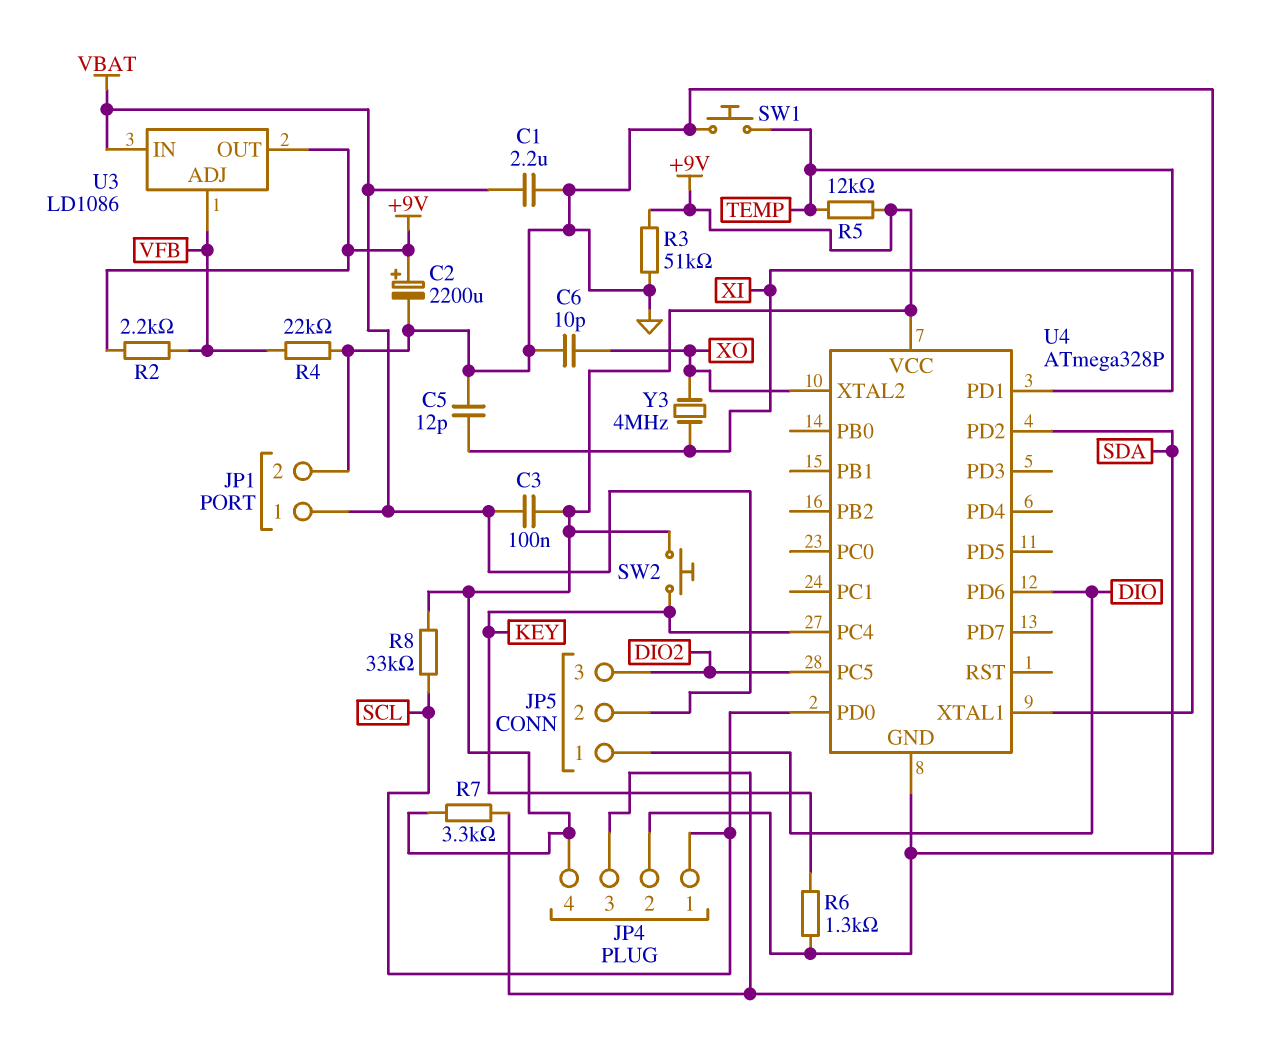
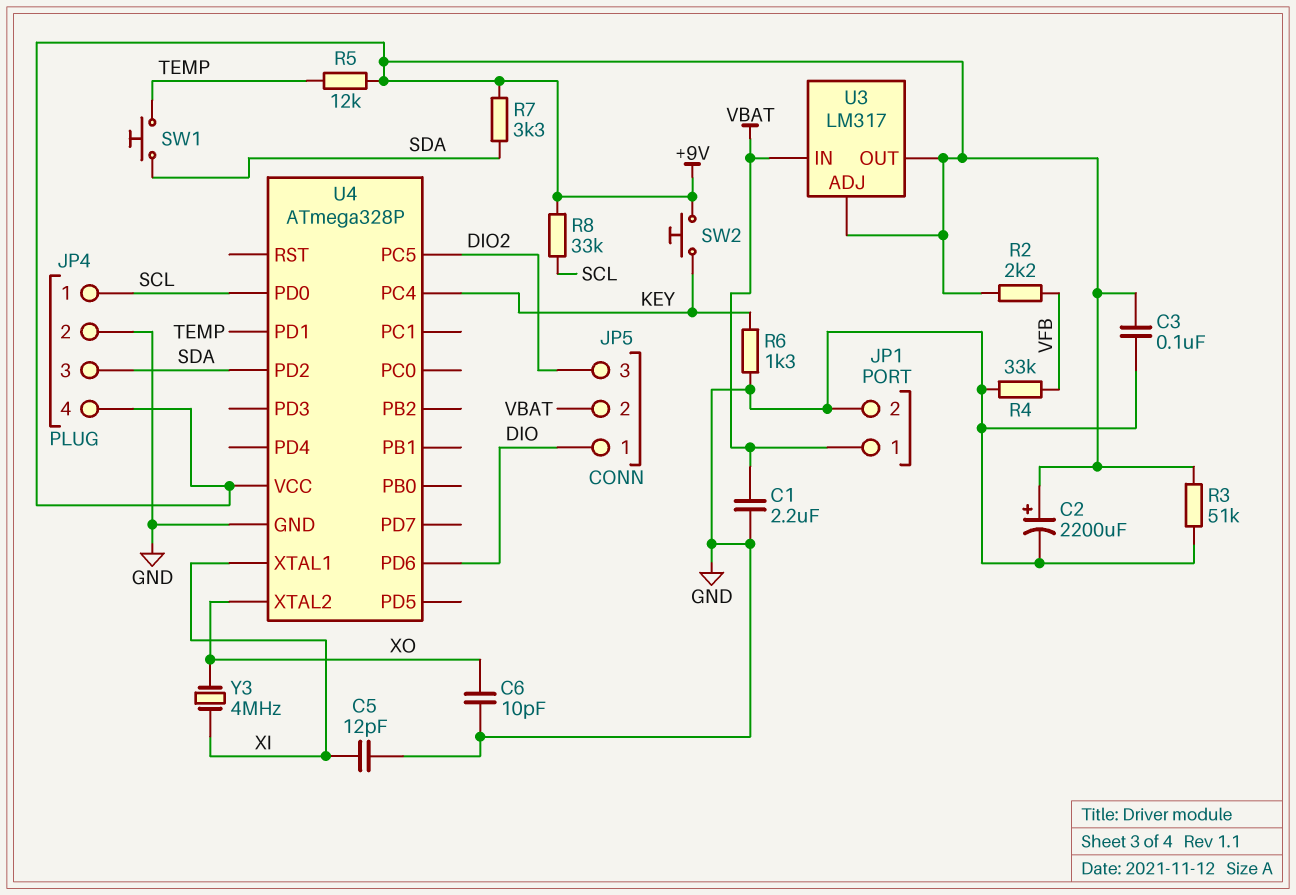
C3: 100nF (+9V, VBAT) -> 100nF (+9V, GND)
R4: 22k (GND, VFB) -> 33k (GND, VFB)
SW1: button (GND, TEMP) -> button (SDA, TEMP)
U3: LD1086 -> LM317
U3 pin ADJ: VFB -> +9V

